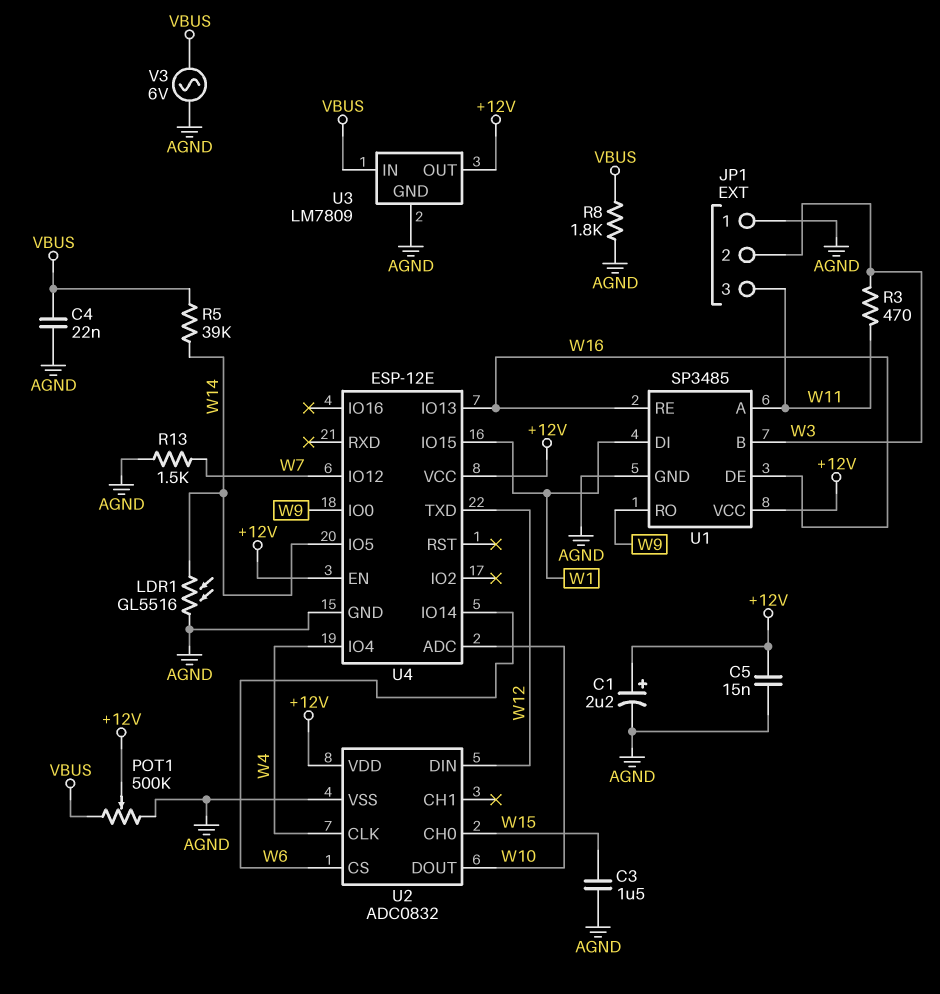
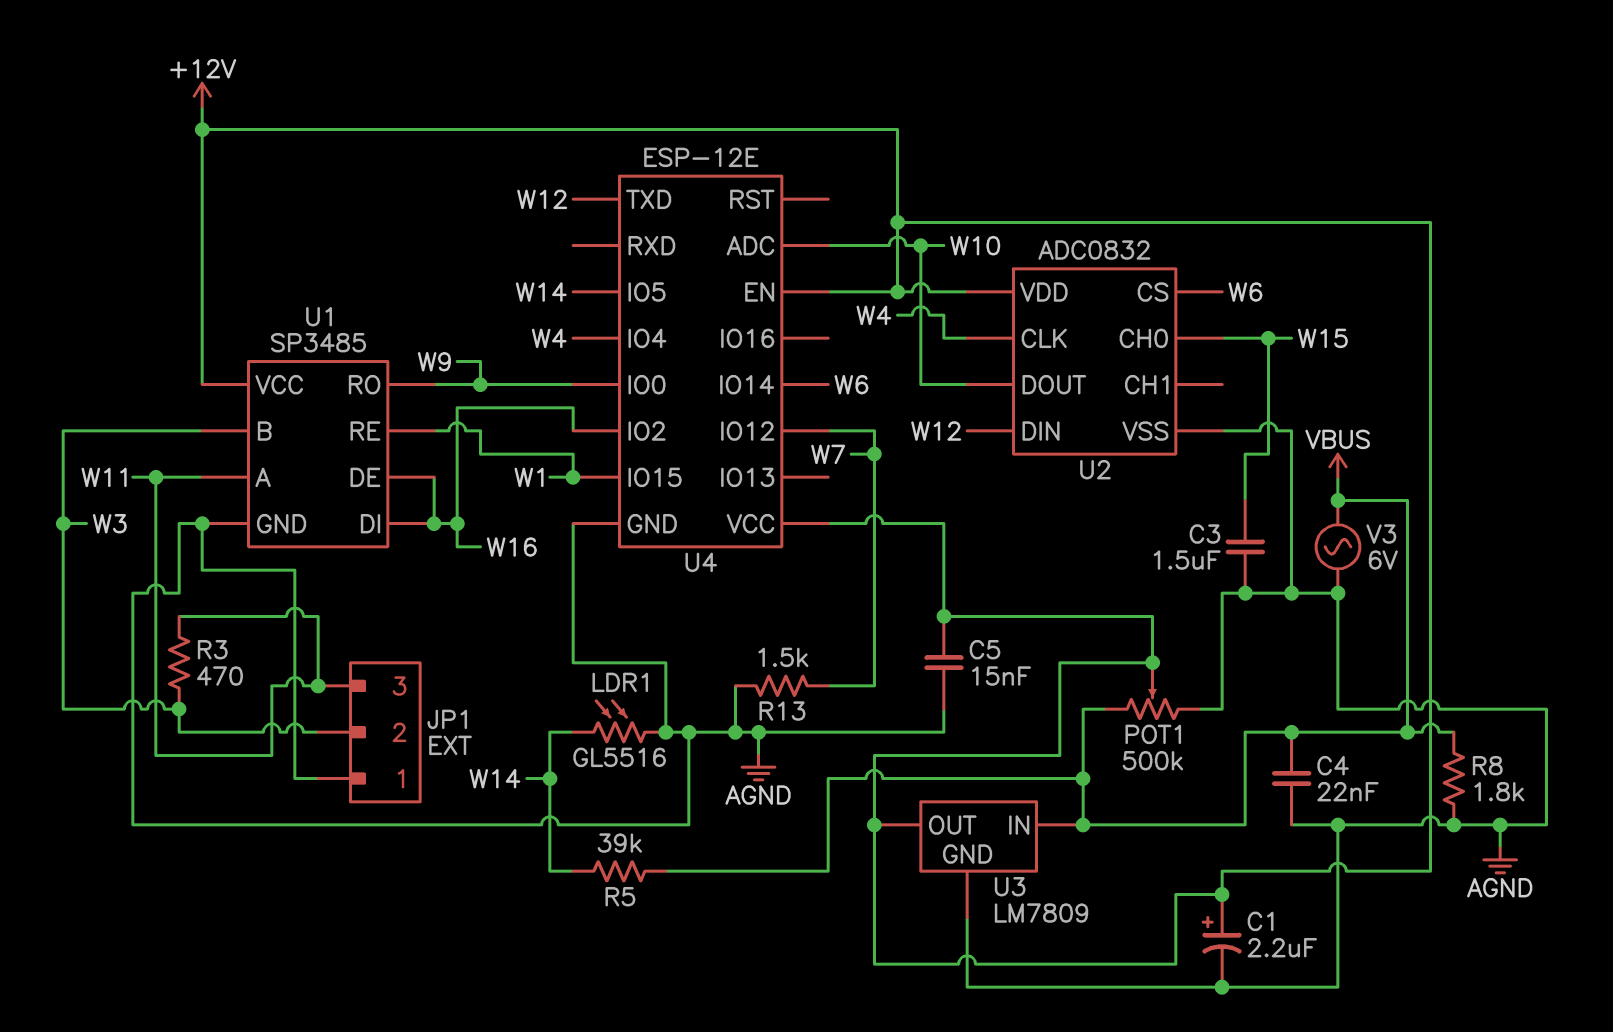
U1 pin DI: W1 -> W16
U1 pin RE: W16 -> W1
U4 pin IO2: none -> W16
U4 pin IO13: W16 -> none

